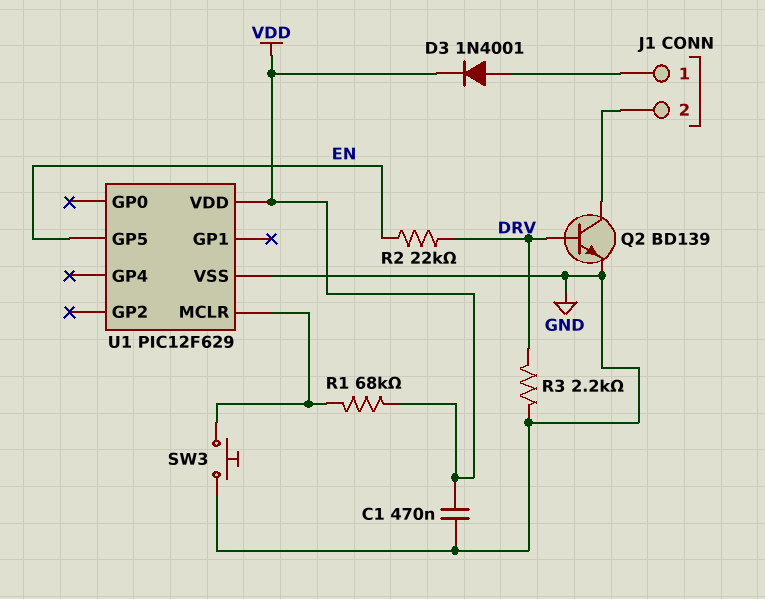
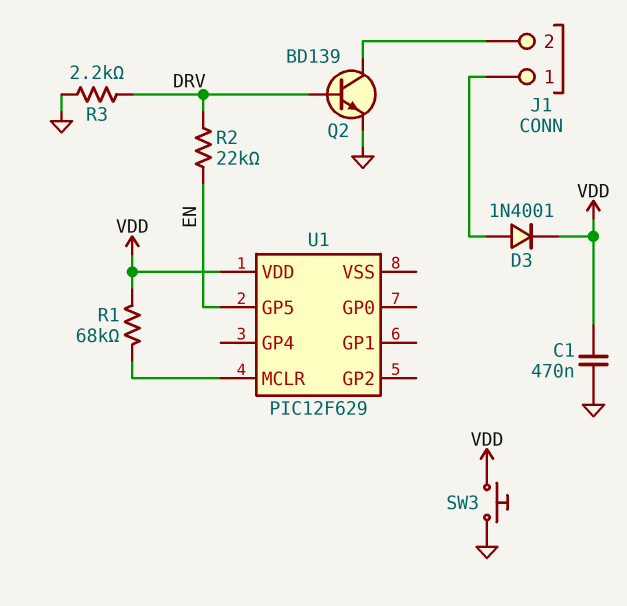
SW3: button (GND, U1/MCLR) -> button (GND, VDD)
U1 pin VSS: GND -> none

